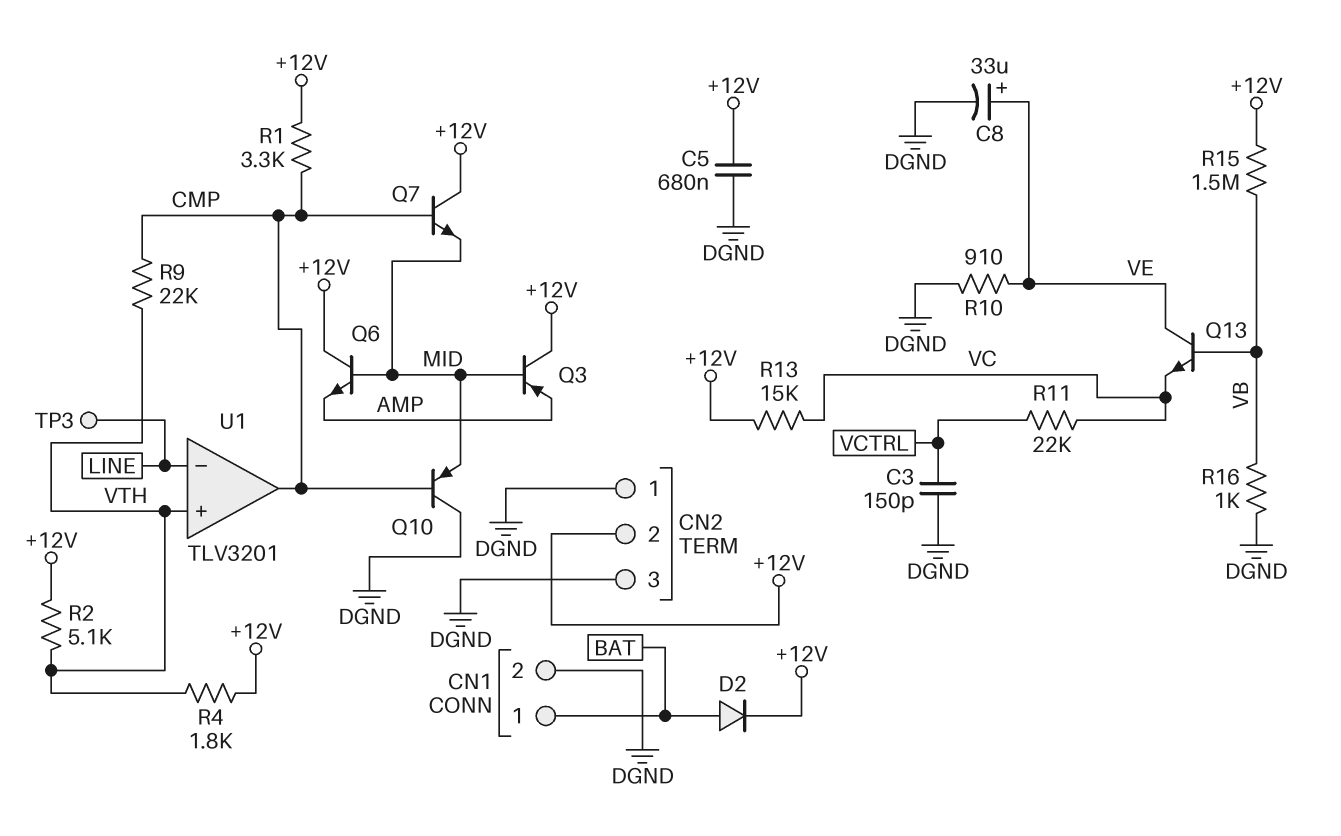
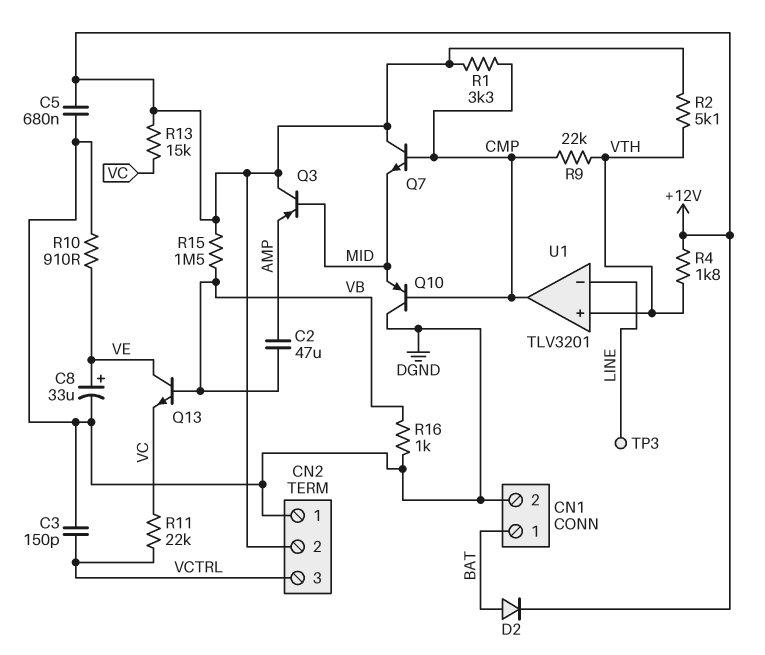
C2: none -> 47uF (AMP, VB)
CN2 pin 3: DGND -> VCTRL
Q6: NPN (B MID, C +12V, E AMP) -> none

